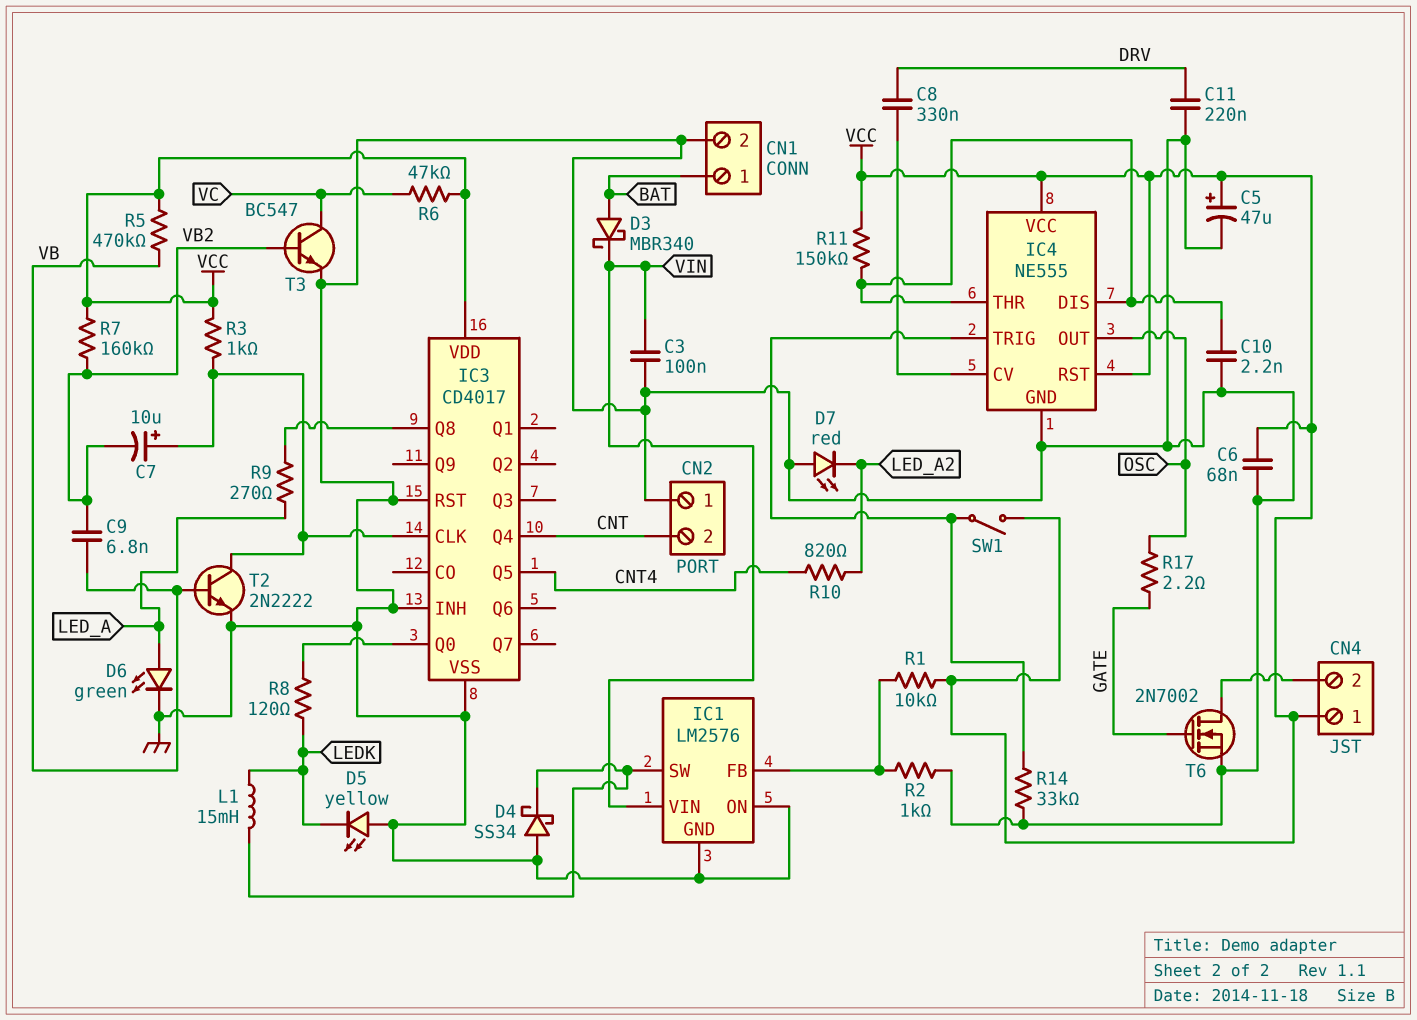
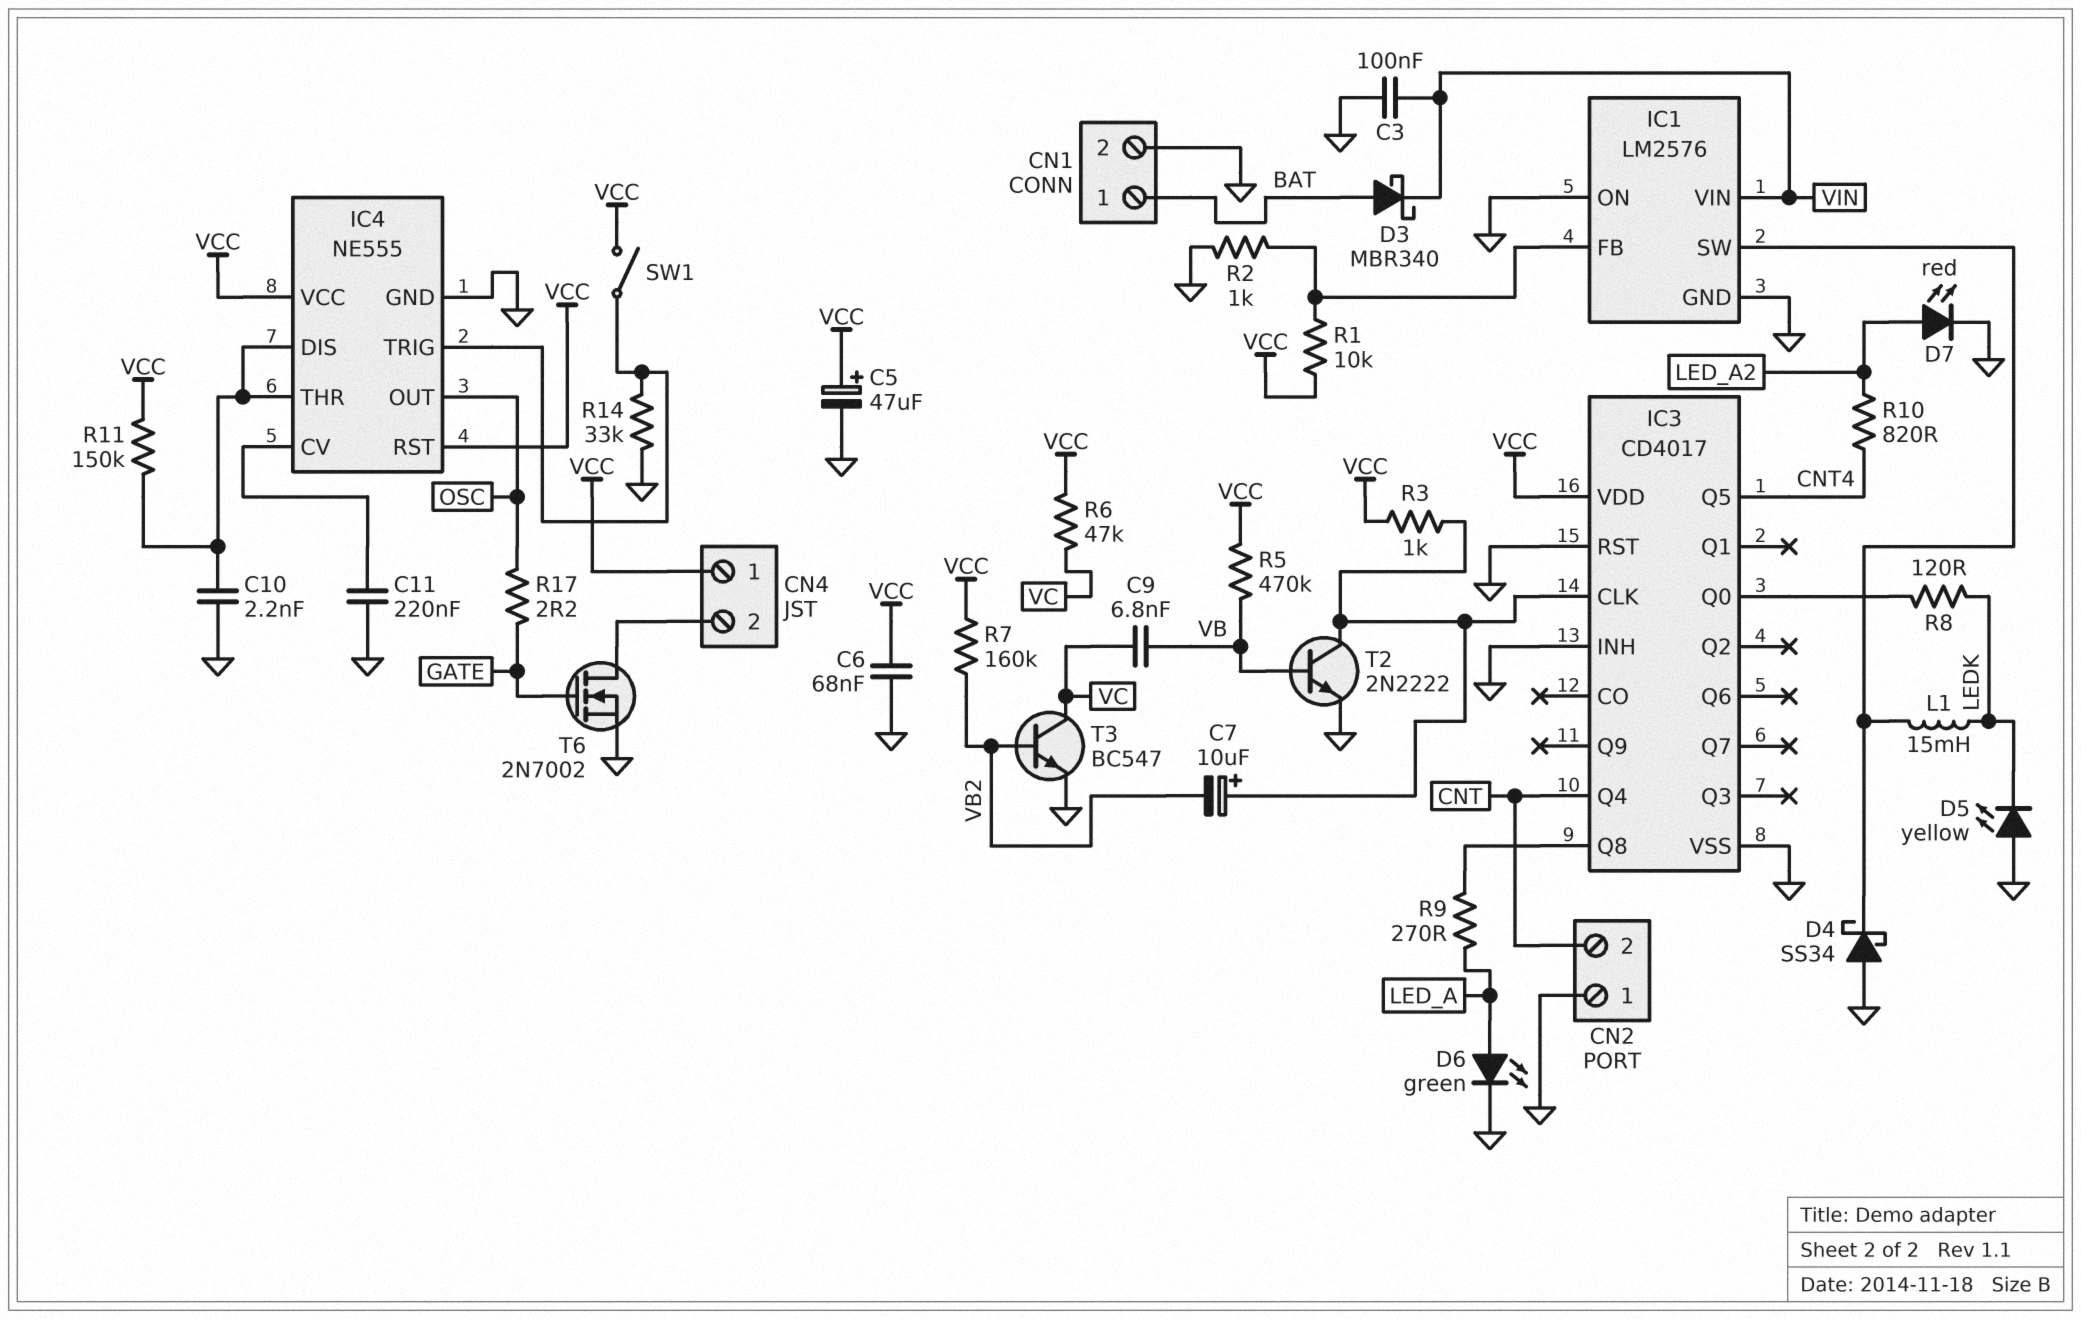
C8: 330nF (DRV, IC4/CV) -> none
C9: 6.8nF (VB, VB2) -> 6.8nF (VB, VC)
C11: 220nF (DRV, GND) -> 220nF (GND, IC4/CV)
D7: LED red (A GND, K LED_A2) -> LED red (A LED_A2, K GND)

